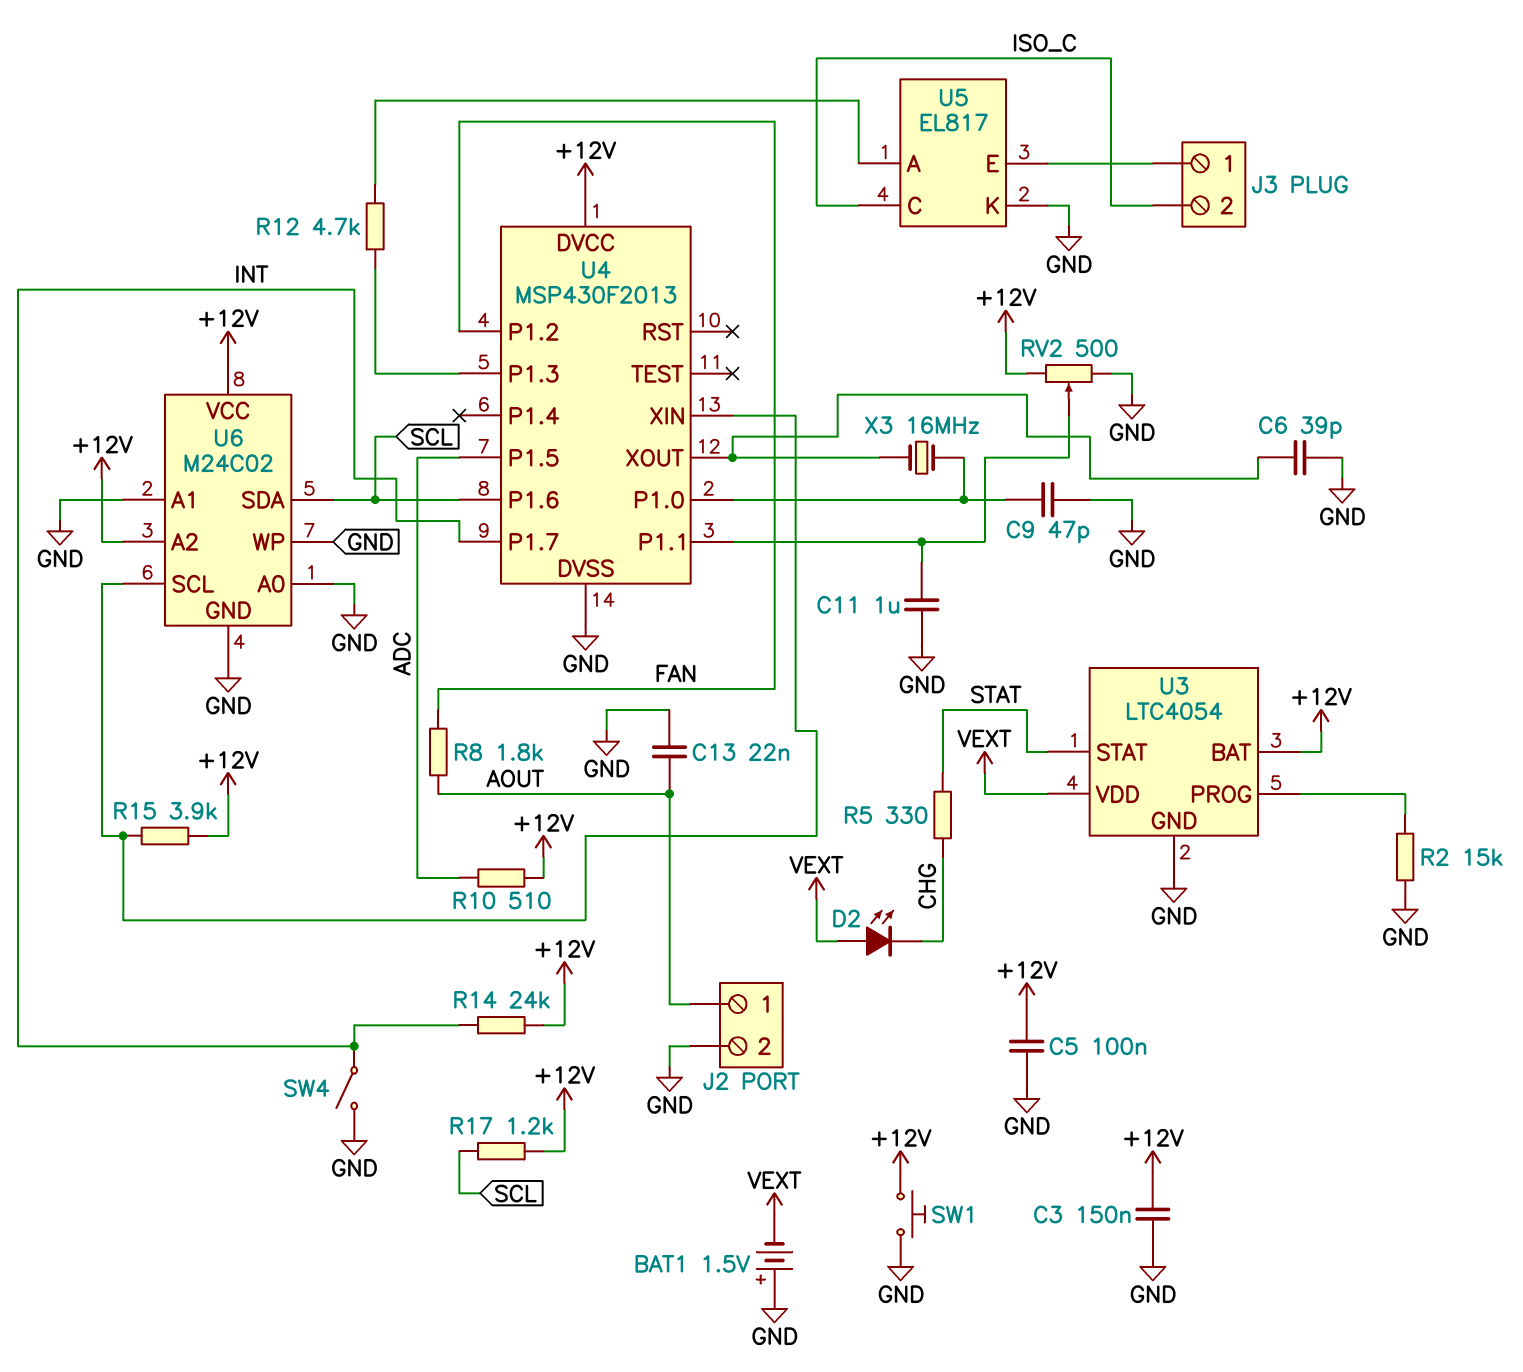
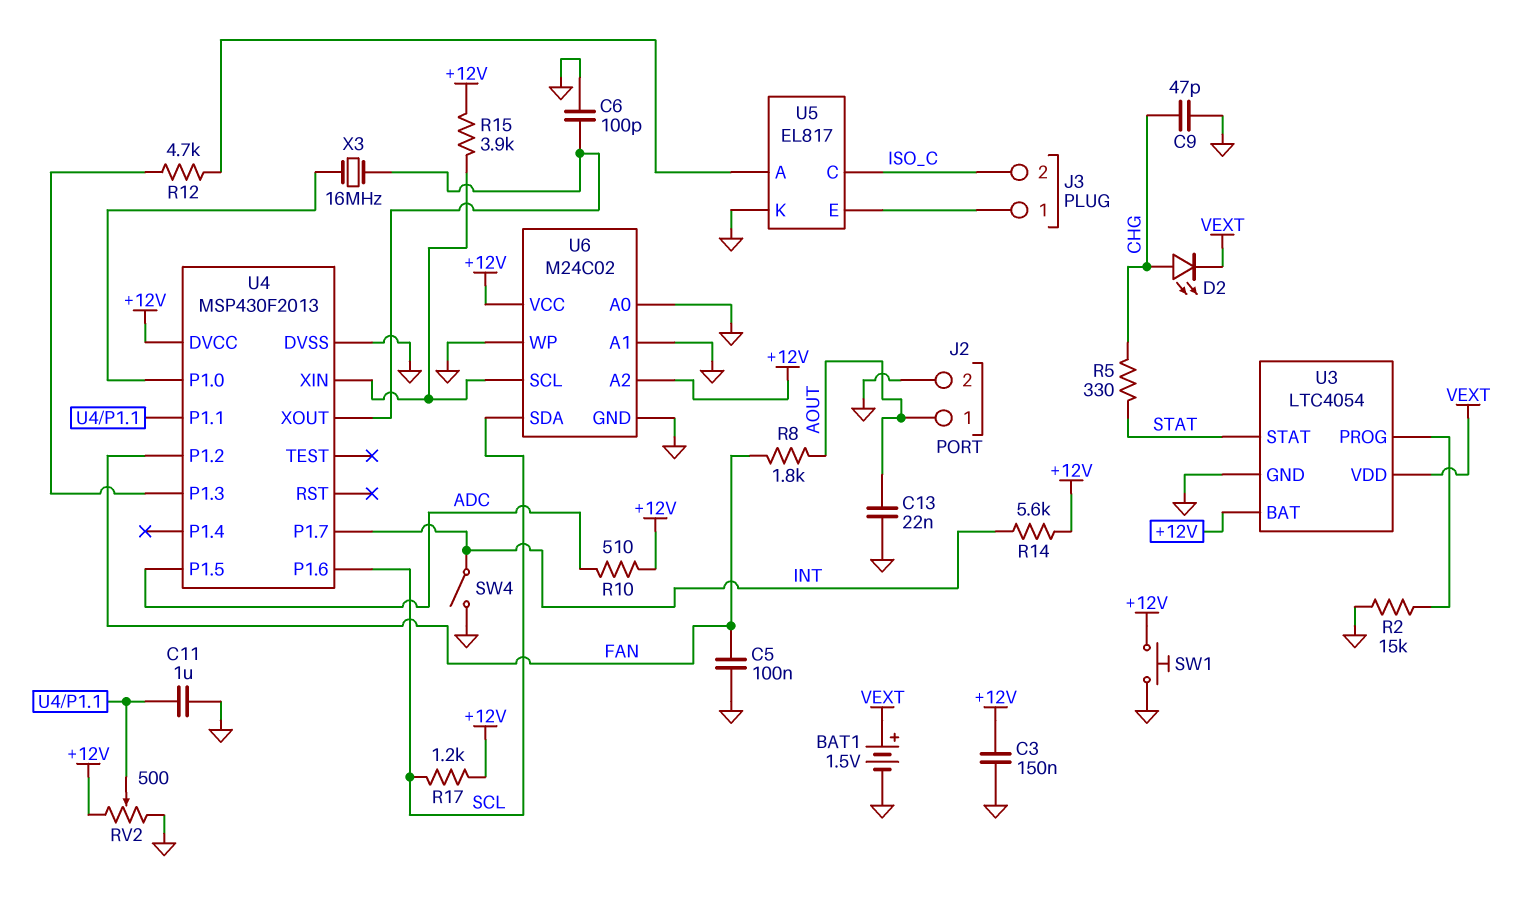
BAT1: 1.5V (plus GND, minus VEXT) -> 1.5V (plus VEXT, minus GND)
C5: 100nF (+12V, GND) -> 100nF (FAN, GND)
C6: 39pF (GND, U4/XOUT) -> 100pF (GND, U4/XOUT)
C9: 47pF (GND, U4/P1.0) -> 47pF (CHG, GND)
D2: LED (A VEXT, K CHG) -> LED (A CHG, K VEXT)
R14: 24k (+12V, INT) -> 5.6k (+12V, INT)

